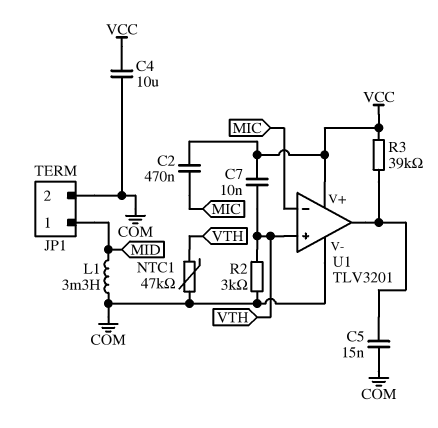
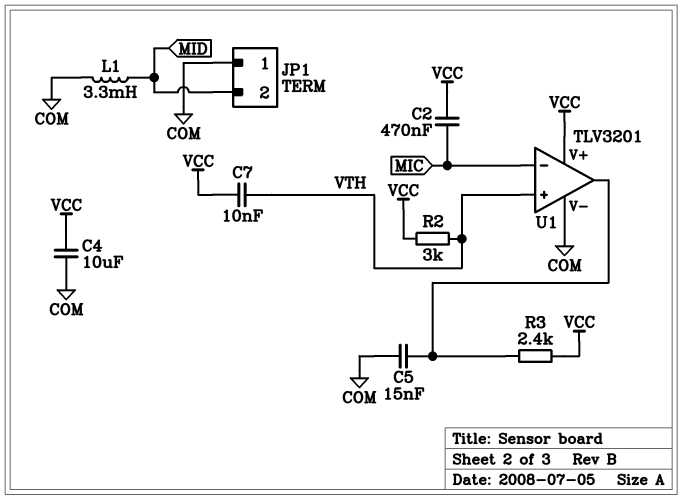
JP1 pin 1: MID -> COM
JP1 pin 2: COM -> MID
NTC1: 47k (COM, VTH) -> none
R2: 3k (COM, VTH) -> 3k (VCC, VTH)
R3: 39k (U1/out, VCC) -> 2.4k (U1/out, VCC)

